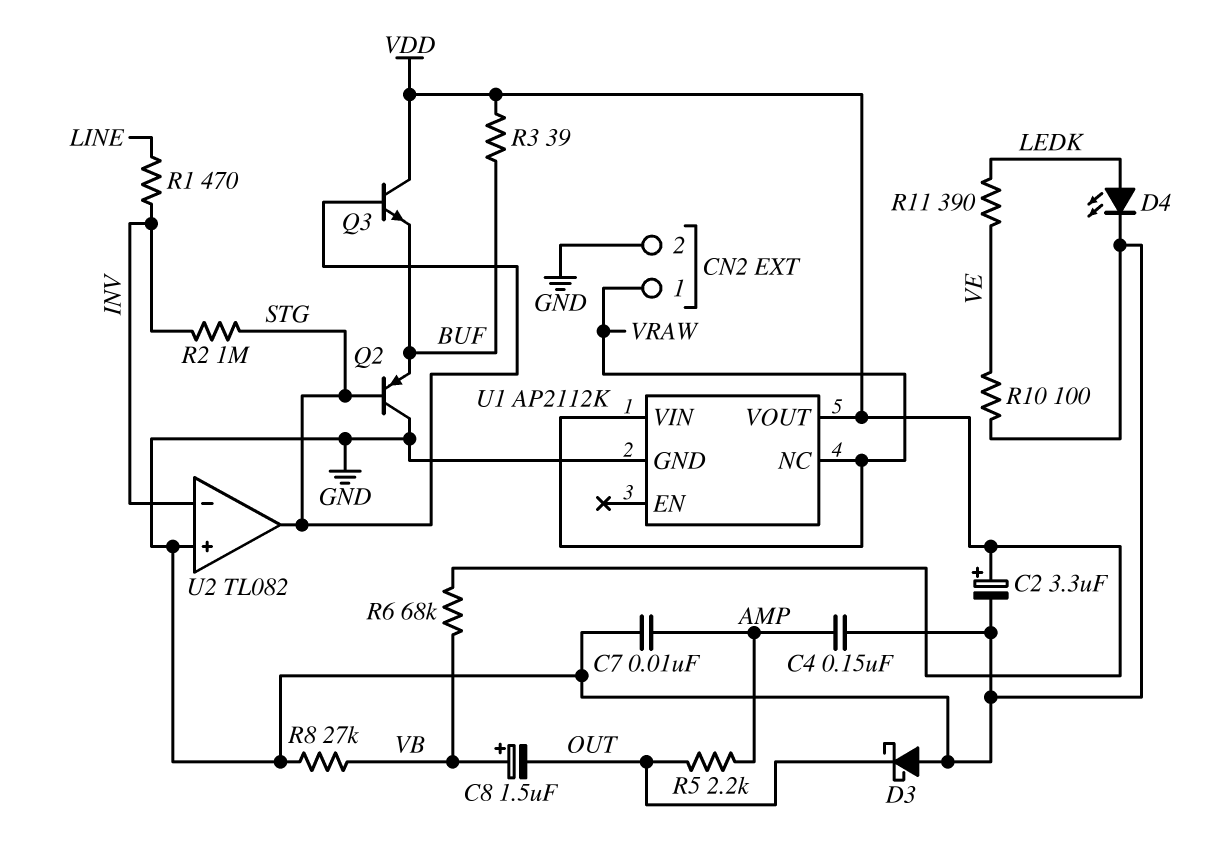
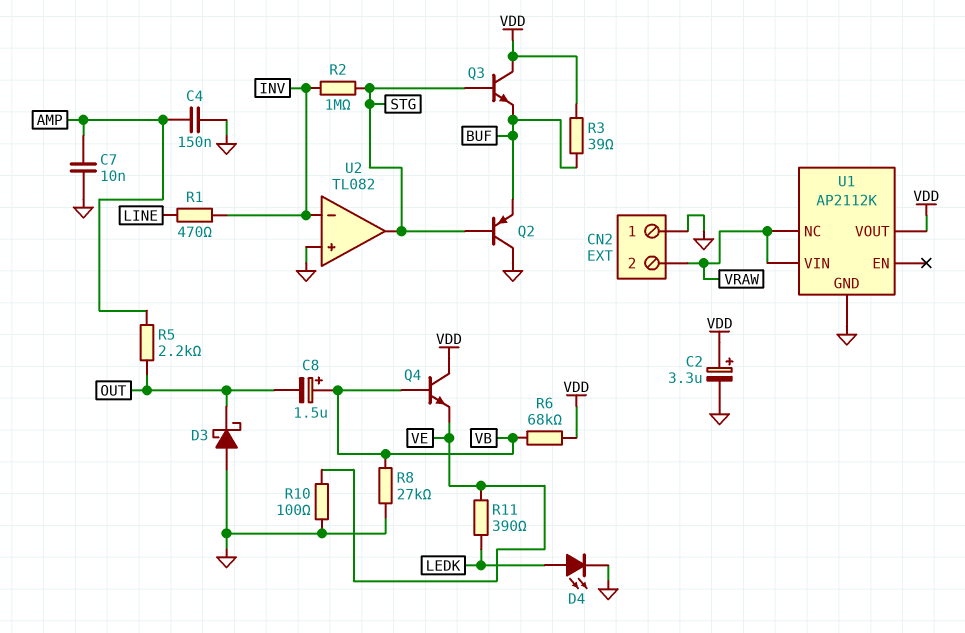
CN2 pin 1: VRAW -> GND
CN2 pin 2: GND -> VRAW
Q4: none -> NPN (B VB, C VDD, E VE)

